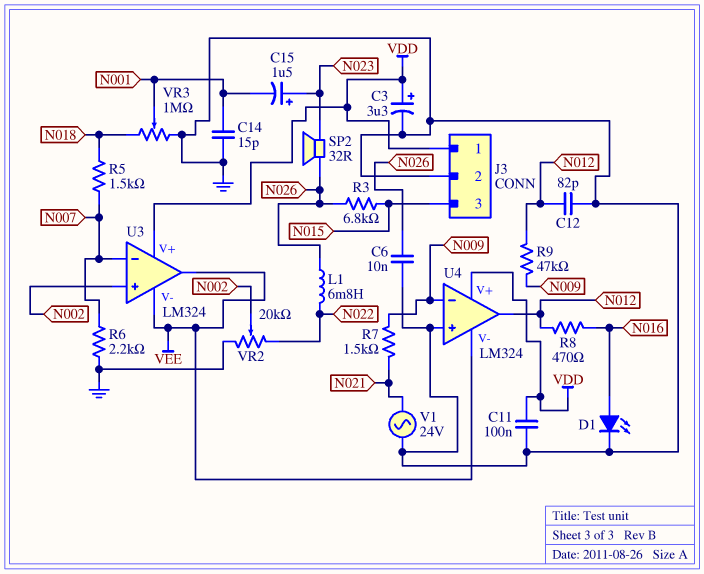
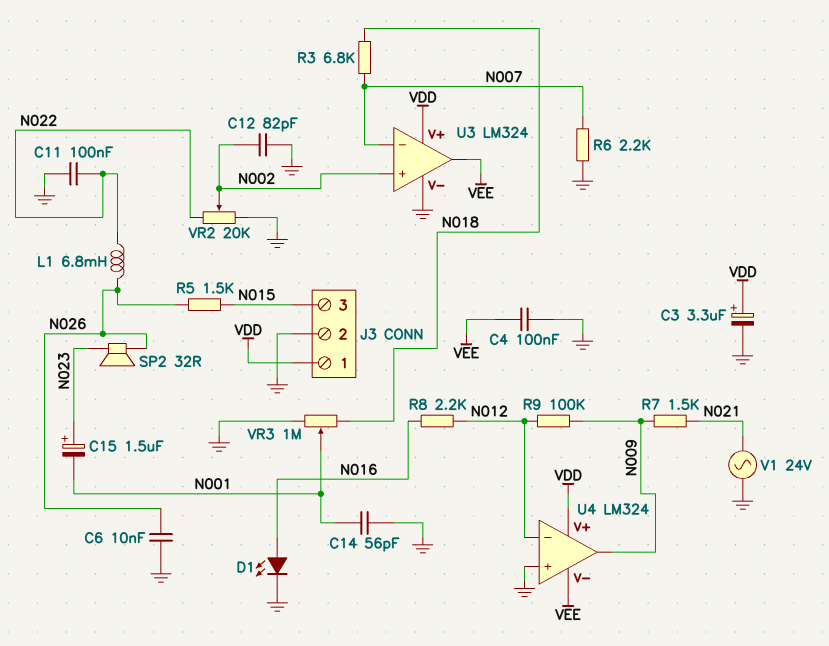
C4: none -> 100nF (GND, VEE)
C11: 100nF (GND, VDD) -> 100nF (GND, N022)
C12: 82pF (GND, N012) -> 82pF (GND, N002)
C14: 15pF (GND, N001) -> 56pF (GND, N001)
R3: 6.8k (N015, N026) -> 6.8k (N007, N018)
R5: 1.5k (N007, N018) -> 1.5k (N015, N026)
R8: 470 (N012, N016) -> 2.2k (N012, N016)
R9: 47k (N009, N012) -> 100k (N009, N012)
U3 pin V-: VEE -> GND
U4 pin in-: N009 -> N012
U4 pin out: N012 -> N009

